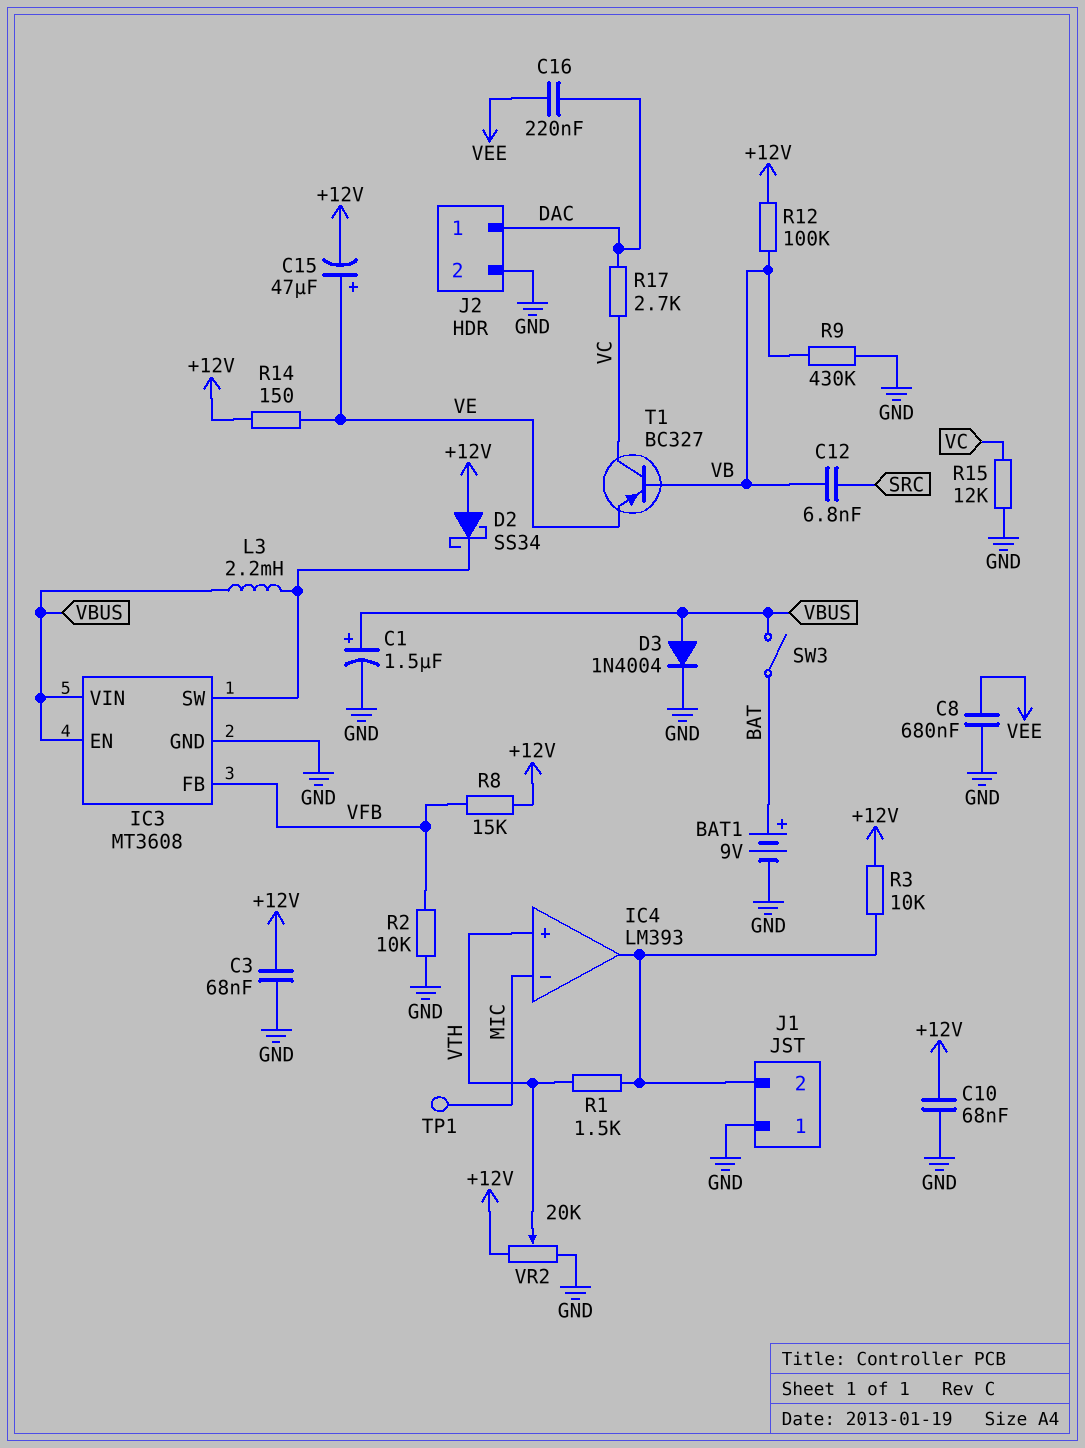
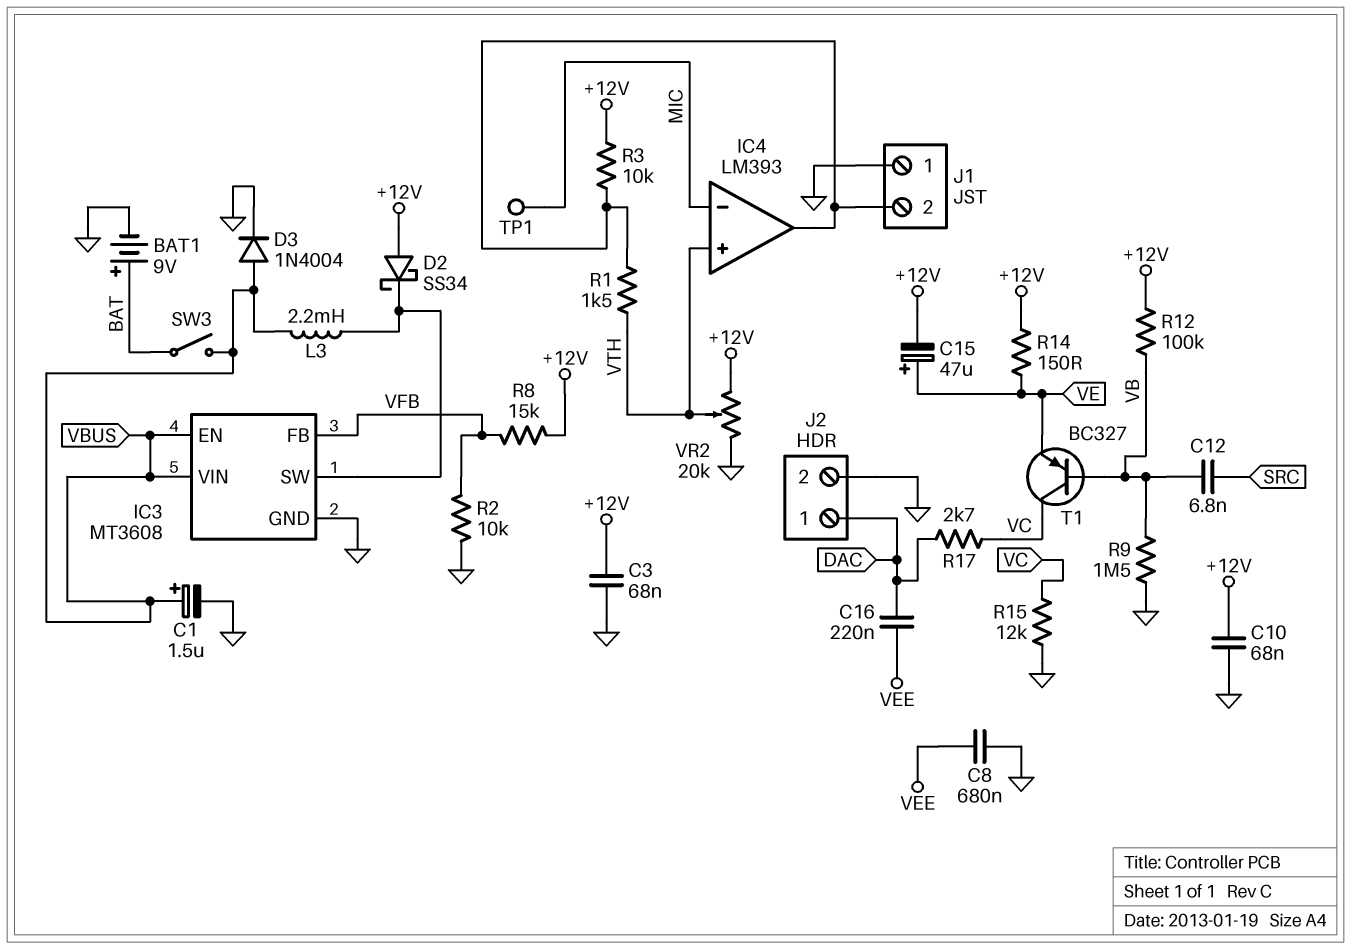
R9: 430k (GND, VB) -> 1.5M (GND, VB)

